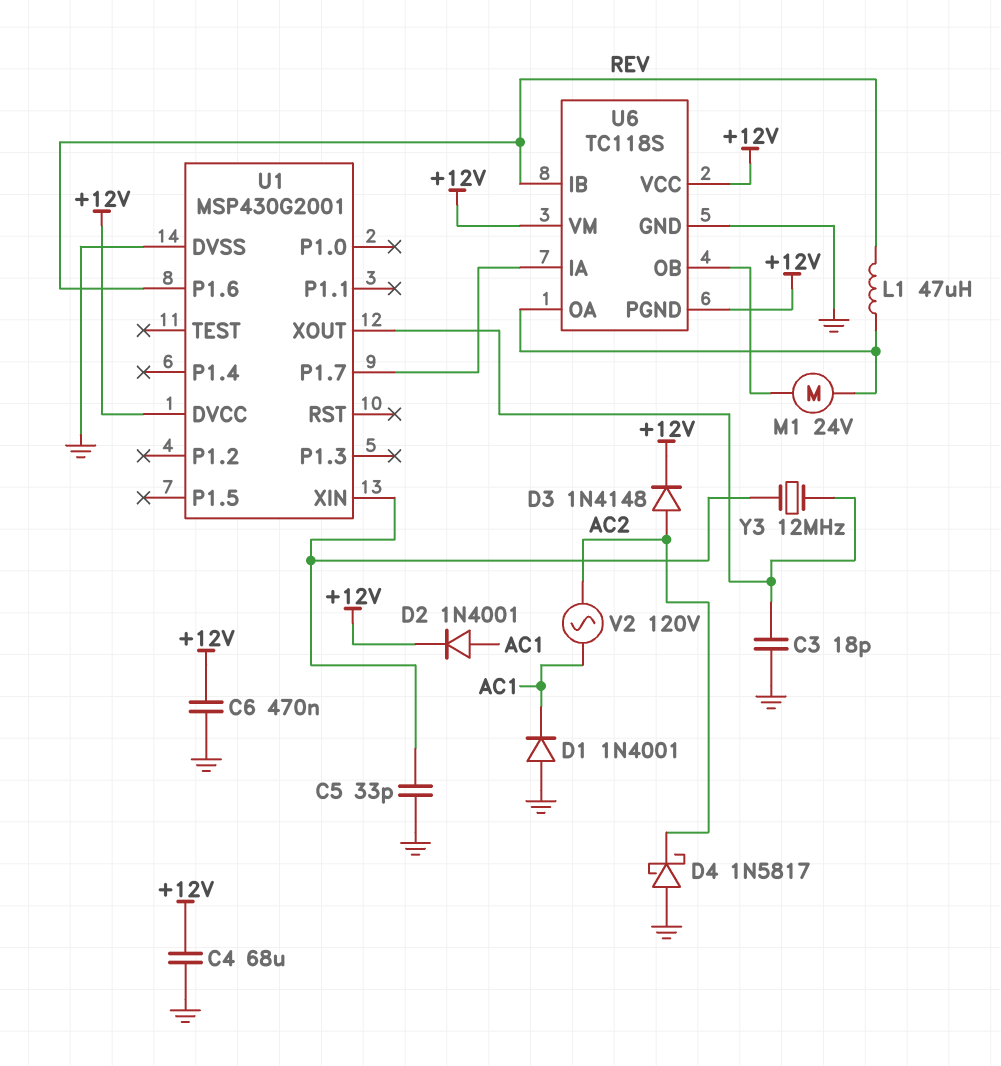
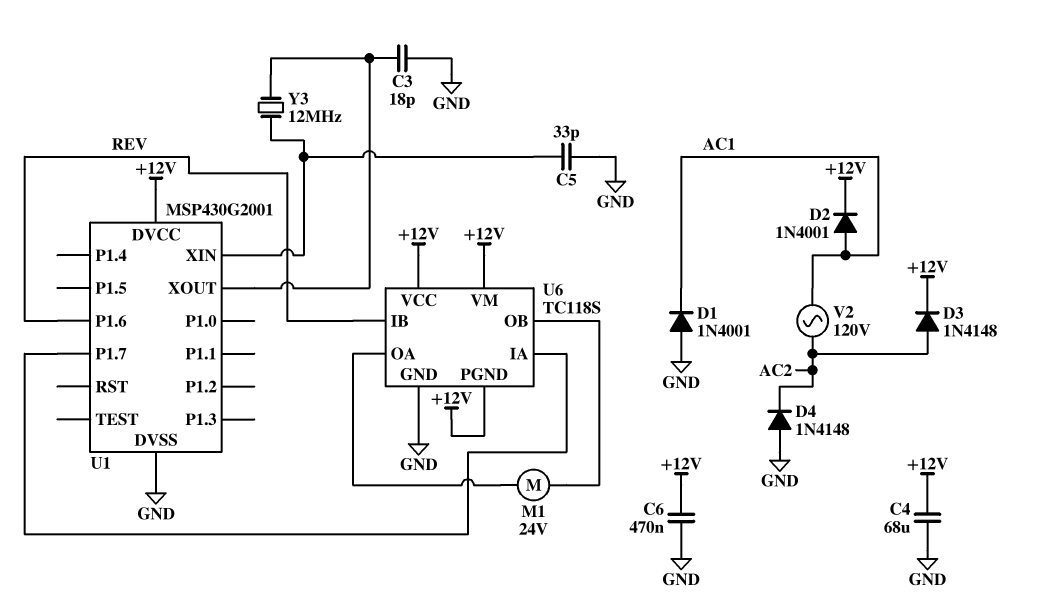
D4: schottky 1N5817 (A GND, K AC2) -> diode 1N4148 (A GND, K AC2)
L1: 47uH (REV, U6/OA) -> none

